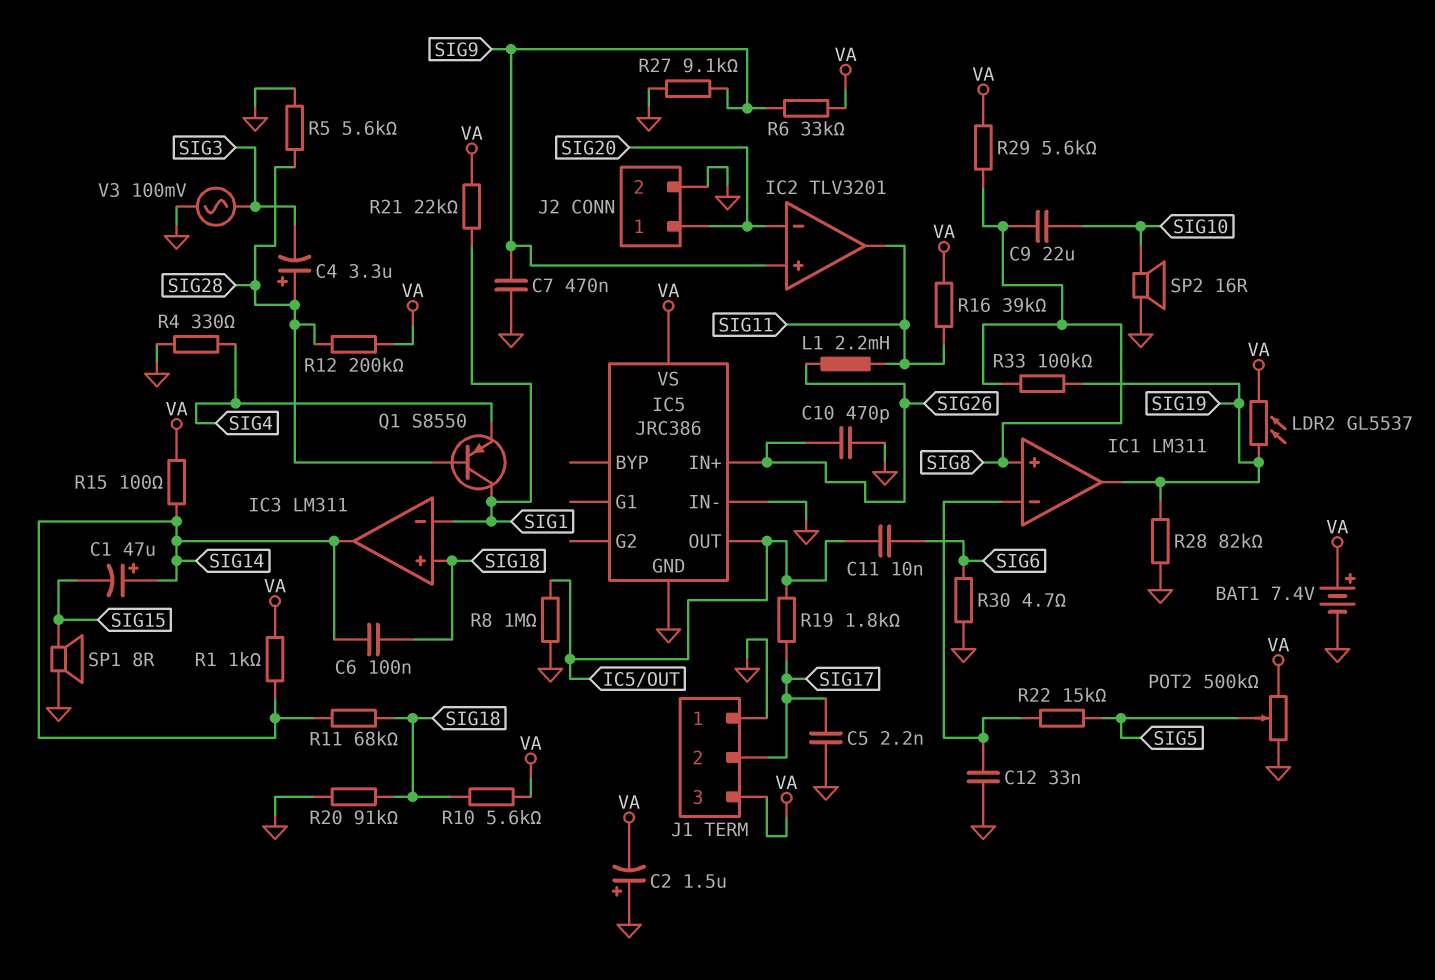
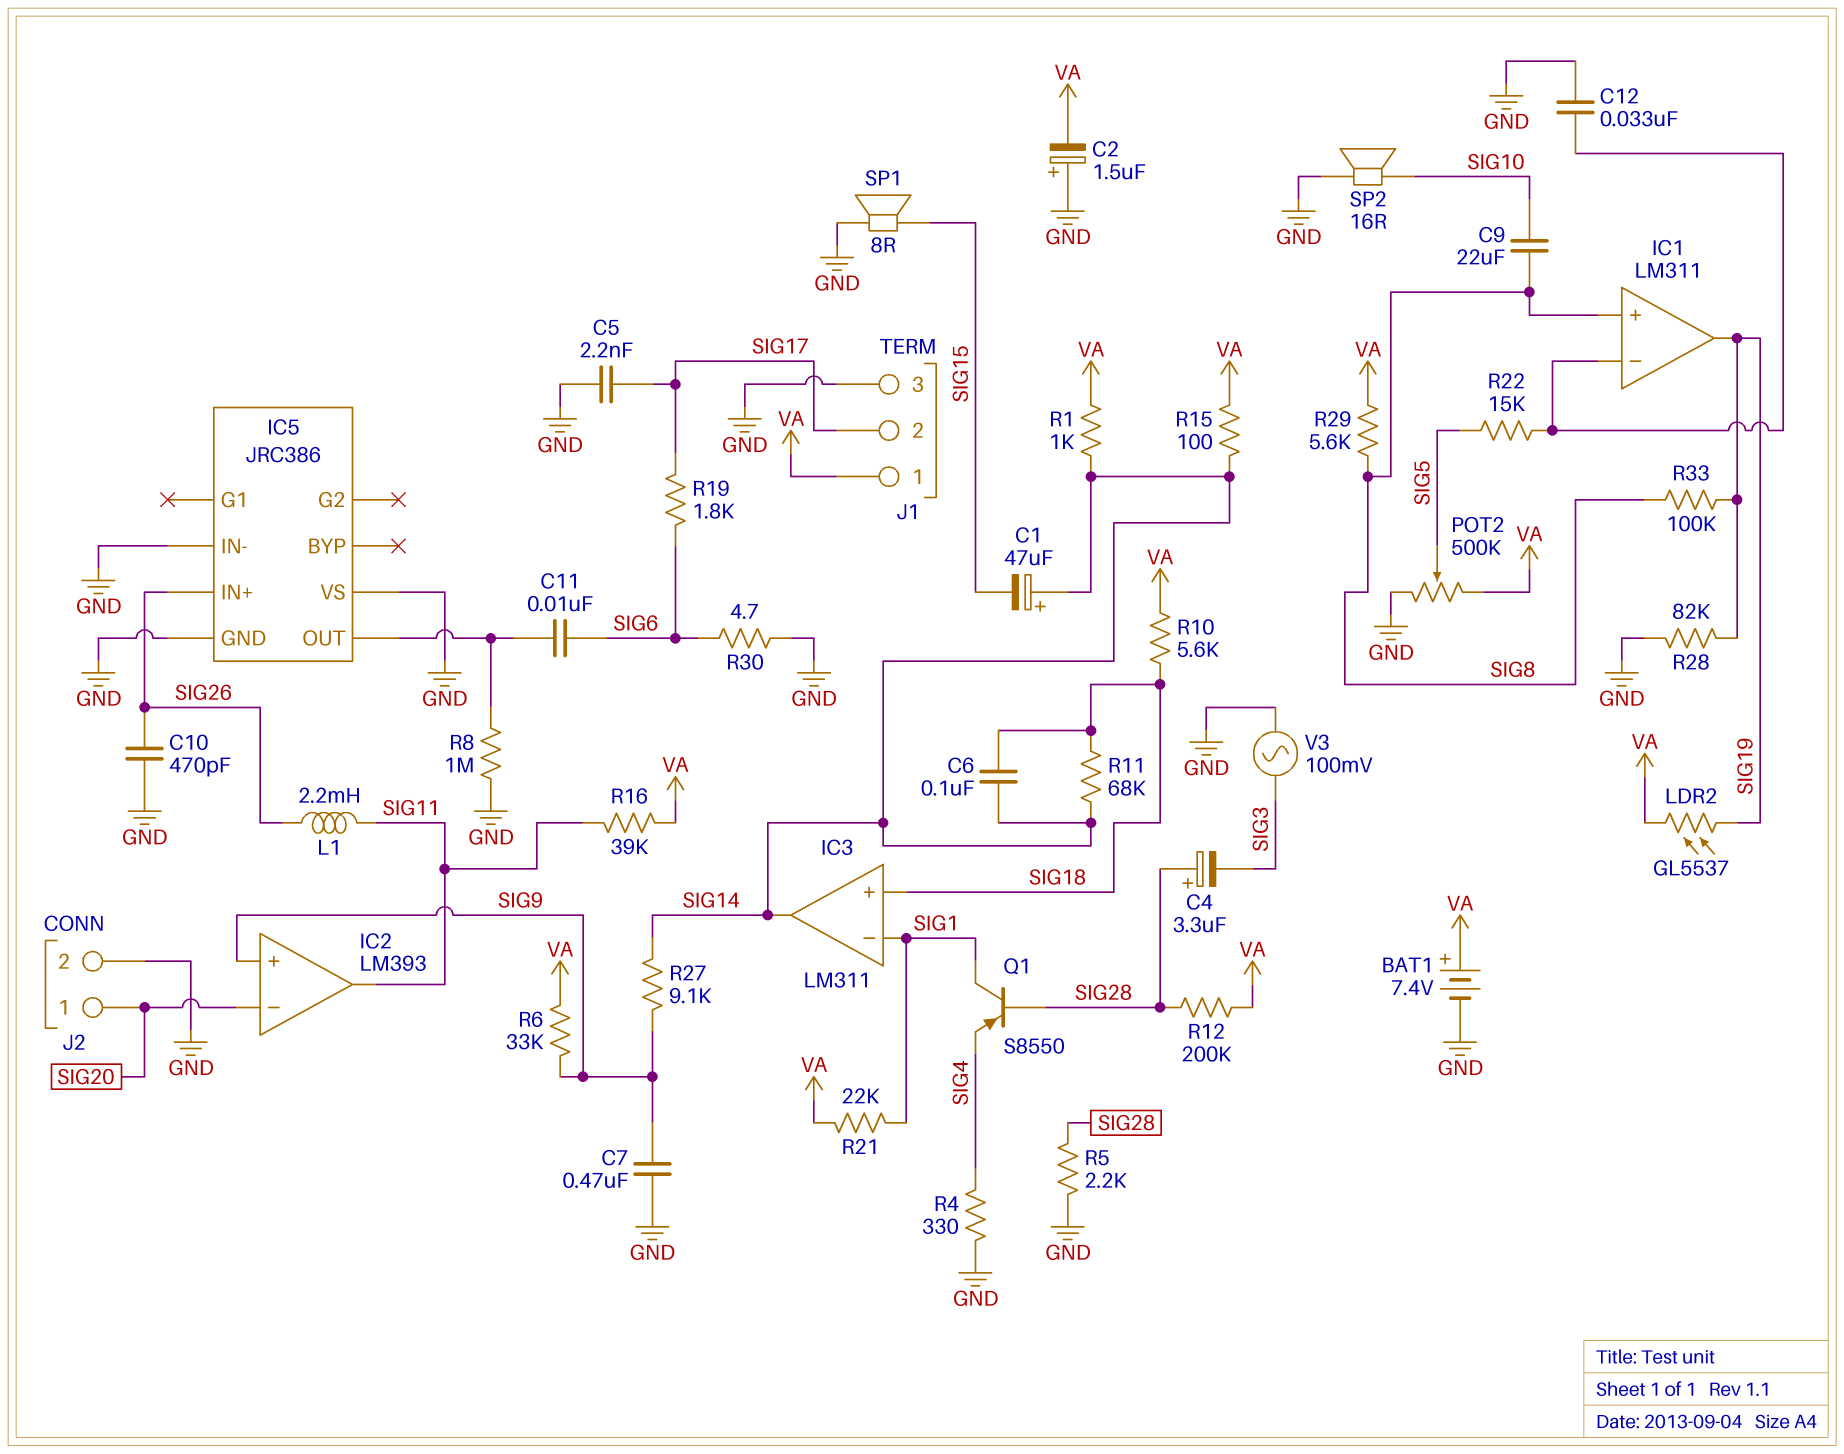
IC2: TLV3201 -> LM393
IC5 pin VS: VA -> GND
J1 pin 1: GND -> VA
J1 pin 3: VA -> GND
R5: 5.6k (GND, SIG28) -> 2.2k (GND, SIG28)
R19: 1.8k (IC5/OUT, SIG17) -> 1.8k (SIG6, SIG17)
R20: 91k (GND, SIG18) -> none
R27: 9.1k (GND, SIG9) -> 9.1k (SIG9, SIG14)

